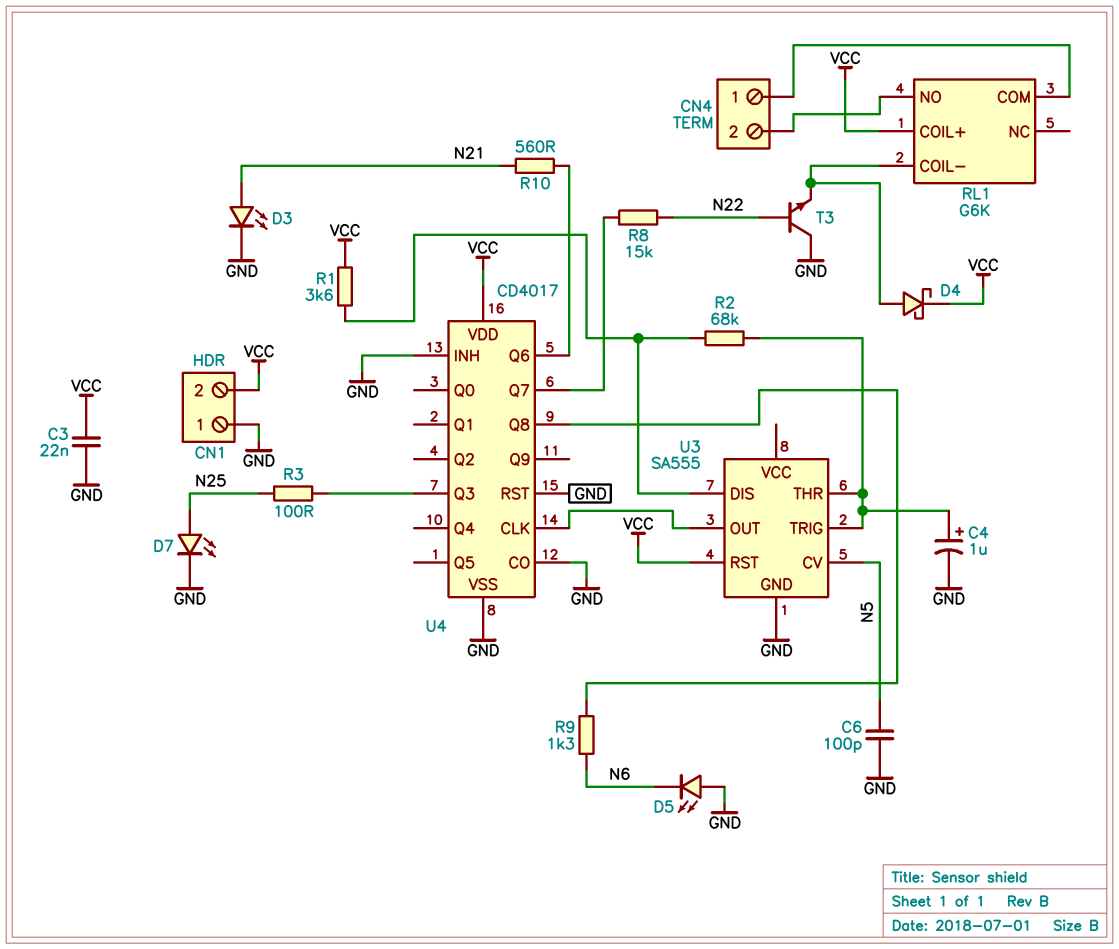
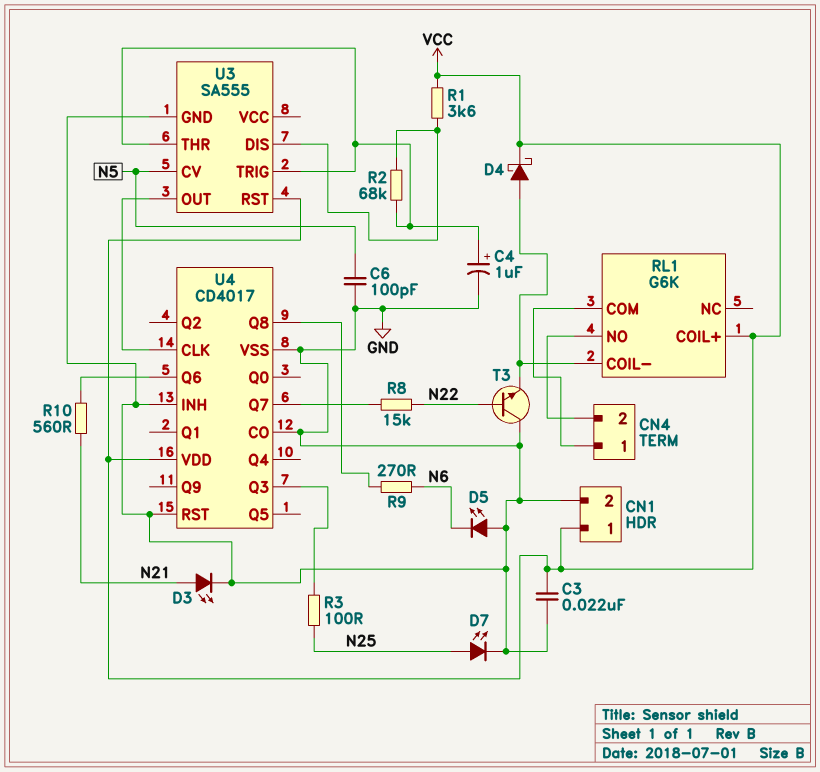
CN1 pin 1: GND -> VCC
CN1 pin 2: VCC -> GND
R9: 1.3k (N6, U4/Q8) -> 270 (N6, U4/Q8)

